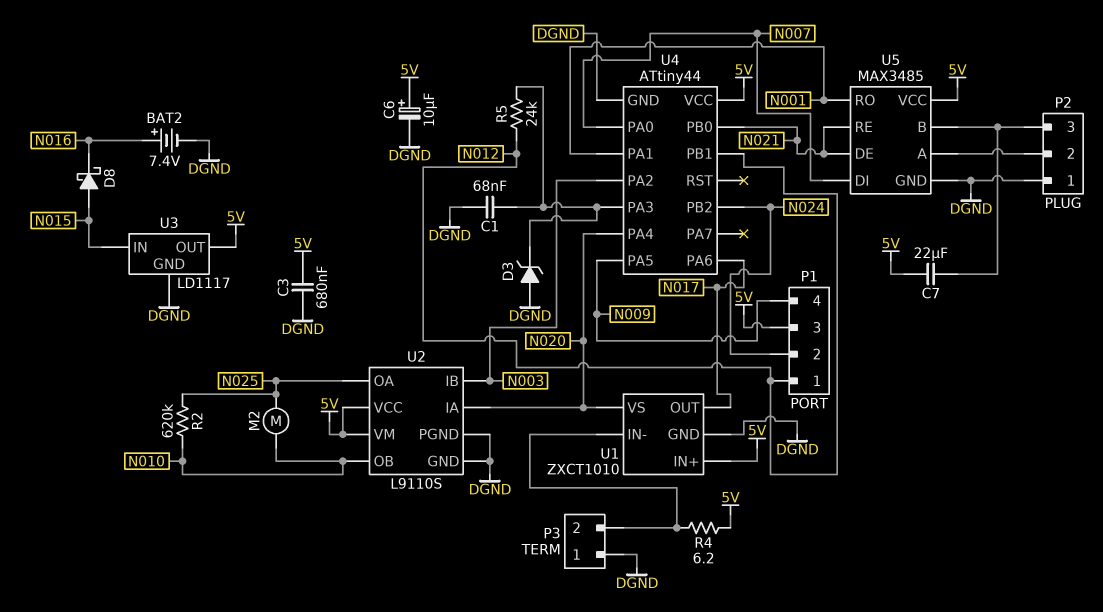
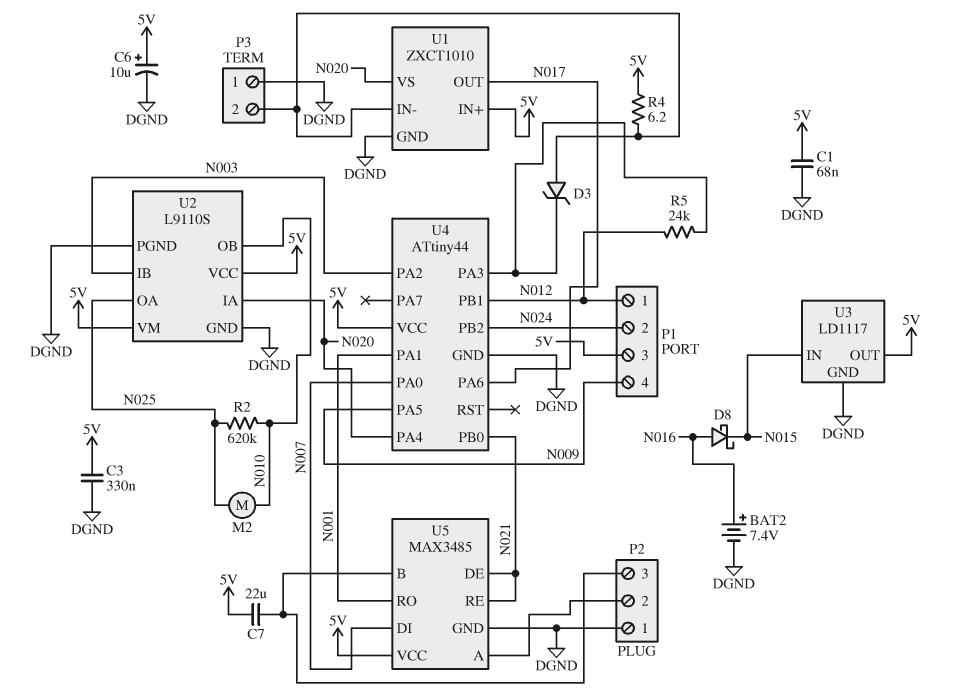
C1: 68nF (DGND, U4/PA3) -> 68nF (5V, DGND)
C3: 680nF (5V, DGND) -> 330nF (5V, DGND)
D3: zener (A DGND, K U4/PA3) -> zener (A P3/2, K U4/PA3)
D8: schottky (A N015, K N016) -> schottky (A N016, K N015)

